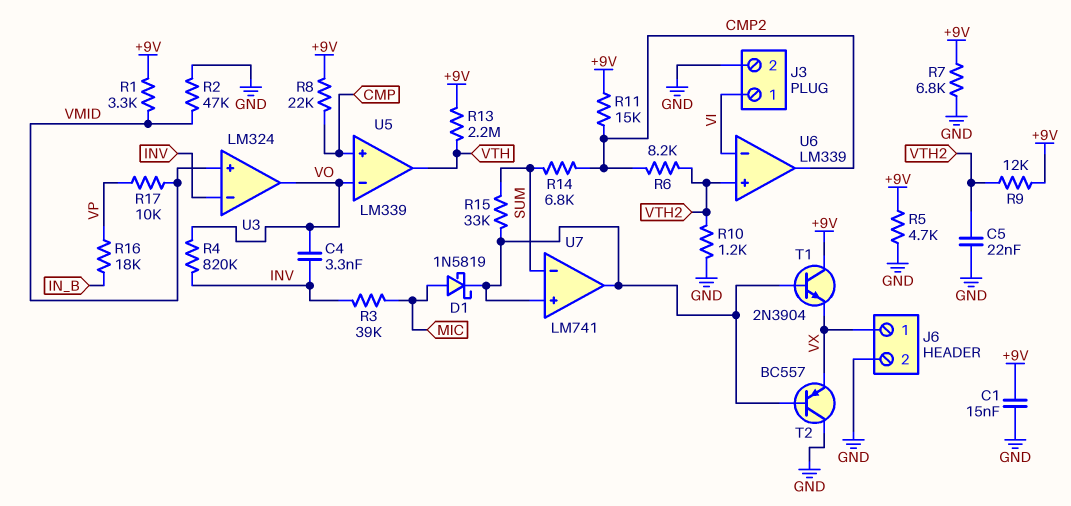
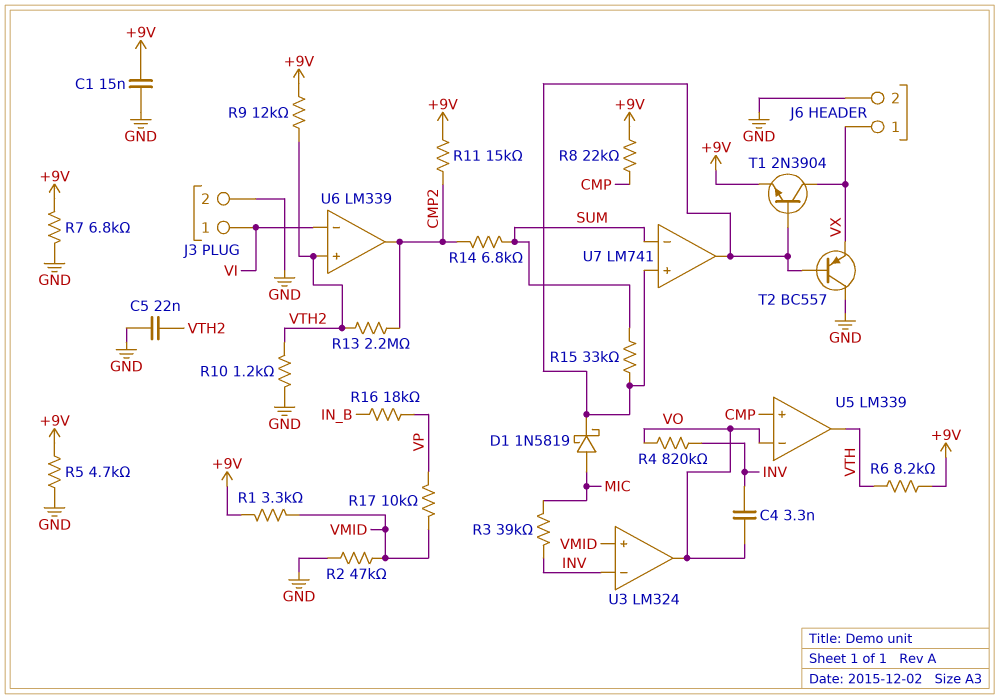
R6: 8.2k (CMP2, VTH2) -> 8.2k (+9V, VTH)
R13: 2.2M (+9V, VTH) -> 2.2M (CMP2, VTH2)
T1: NPN 2N3904 (B U7/in+, C +9V, E VX) -> NPN 2N3904 (B U7/in+, C VX, E +9V)

